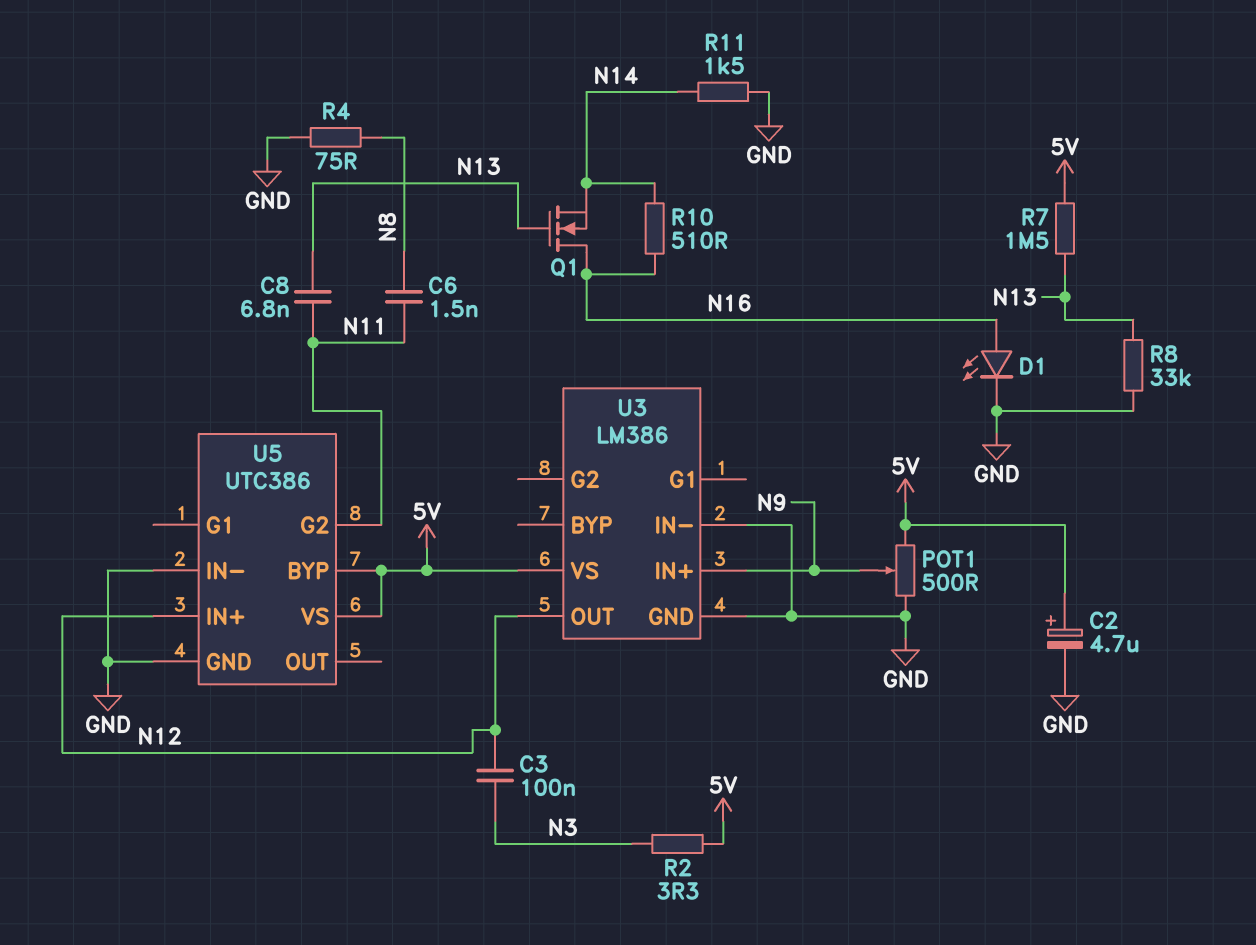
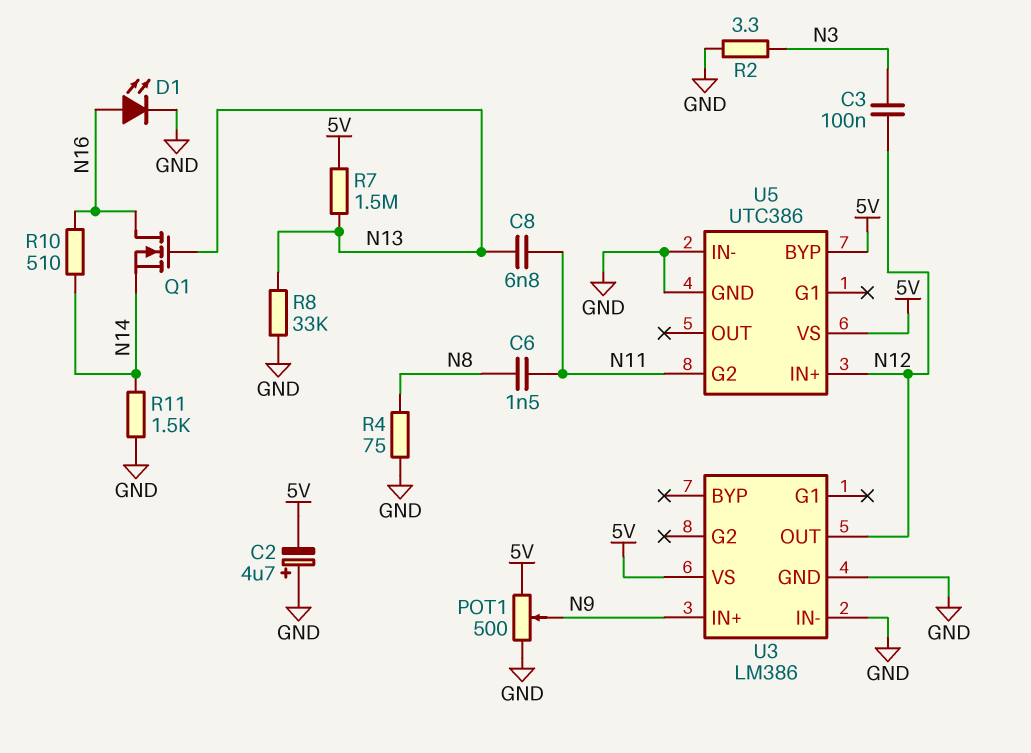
C2: 4.7uF (plus 5V, minus GND) -> 4.7uF (plus GND, minus 5V)
R2: 3.3 (5V, N3) -> 3.3 (GND, N3)

